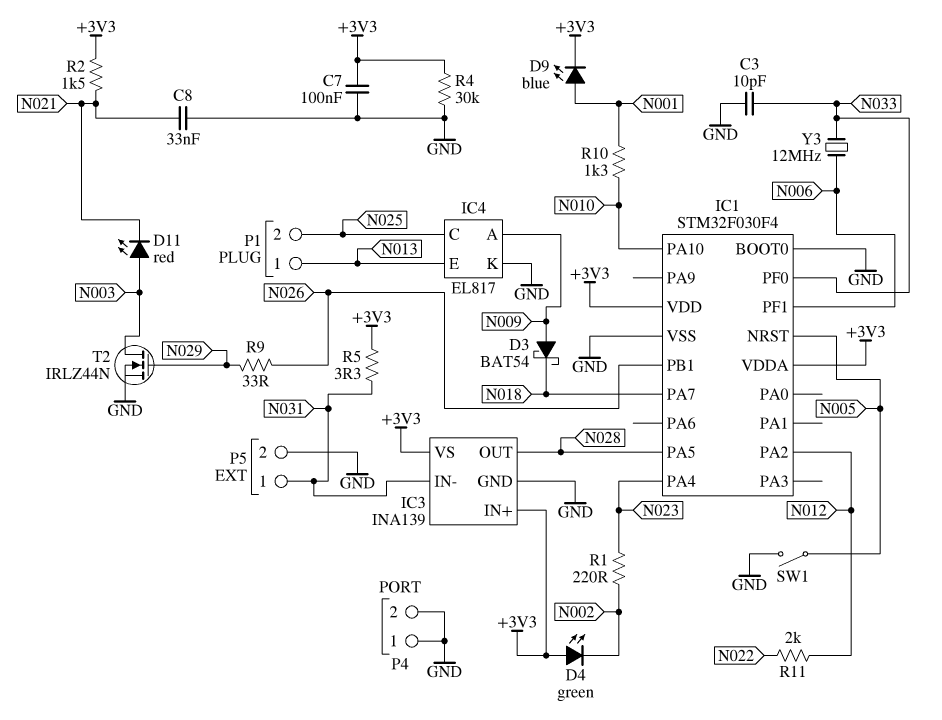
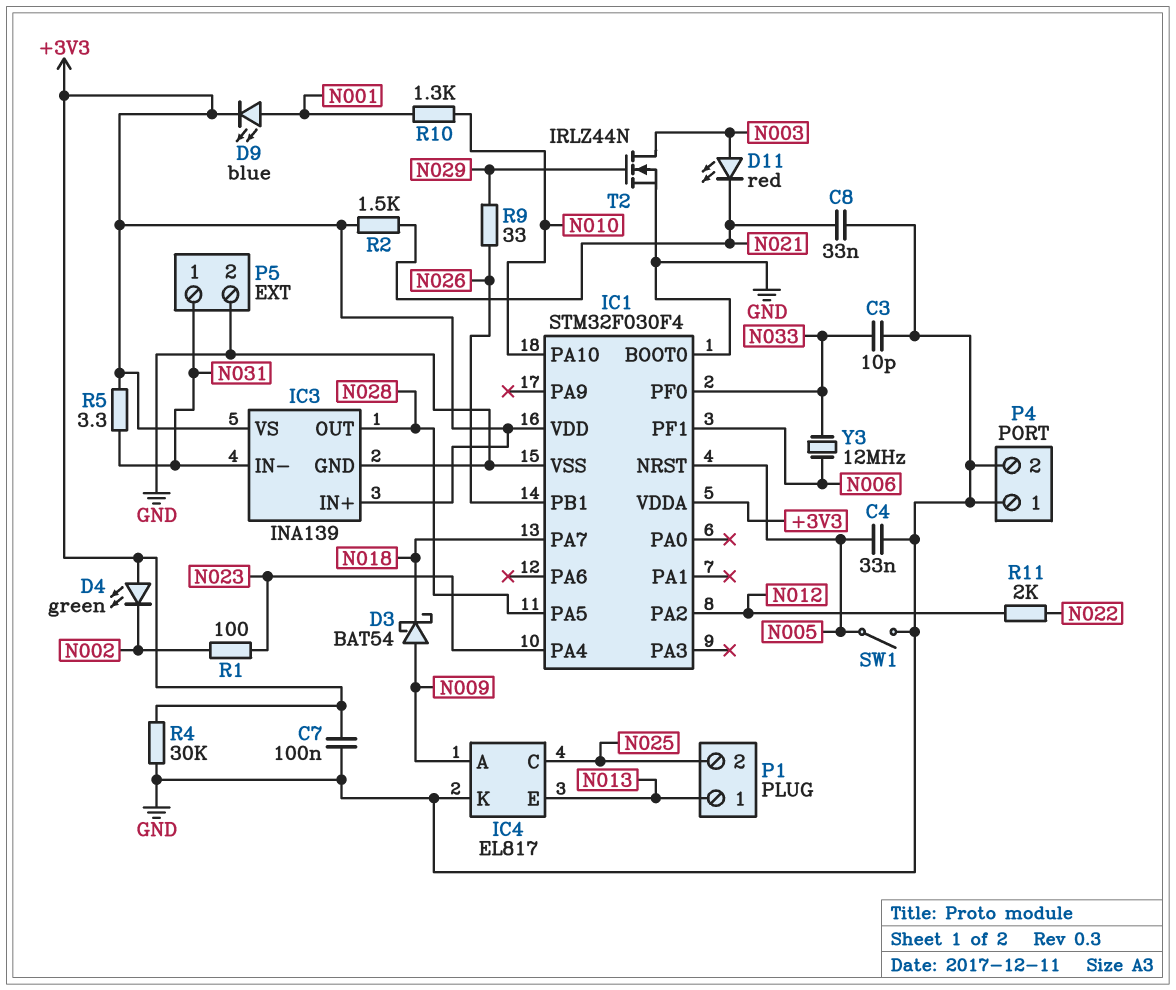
C4: none -> 33nF (GND, N005)
R1: 220 (N002, N023) -> 100 (N002, N023)

